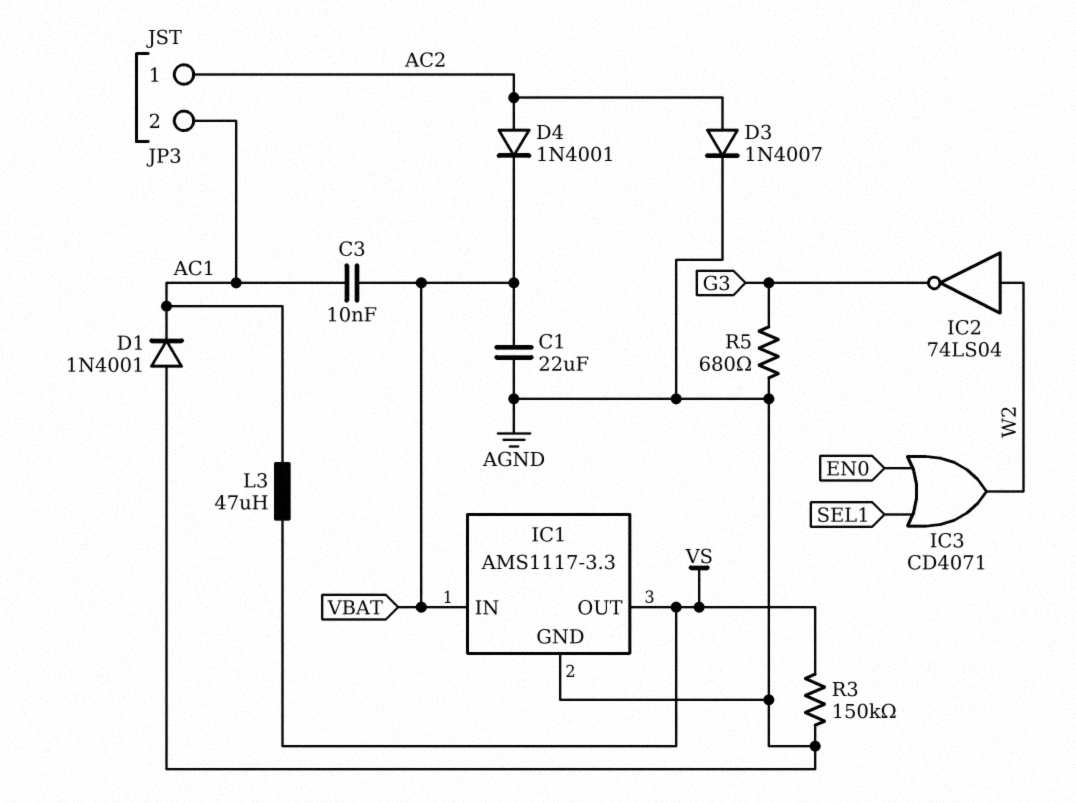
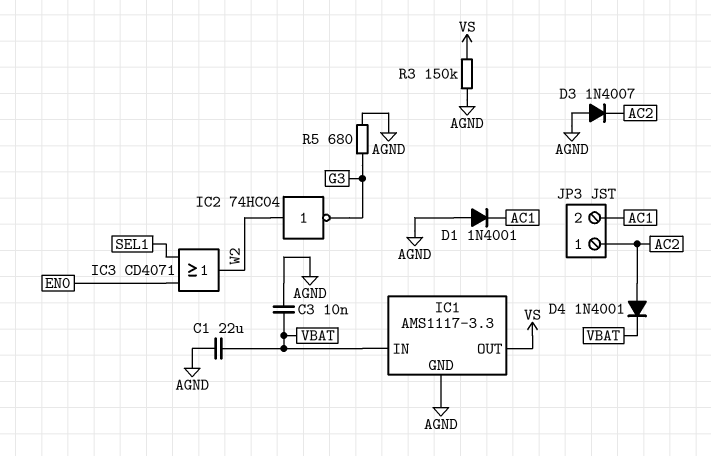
C3: 10nF (AC1, VBAT) -> 10nF (AGND, VBAT)
D3: diode 1N4007 (A AC2, K AGND) -> diode 1N4007 (A AGND, K AC2)
IC2: NOT 74LS04 (in W2, out G3) -> NOT 74HC04 (in W2, out G3)
L3: 47uH (AC1, VS) -> none

